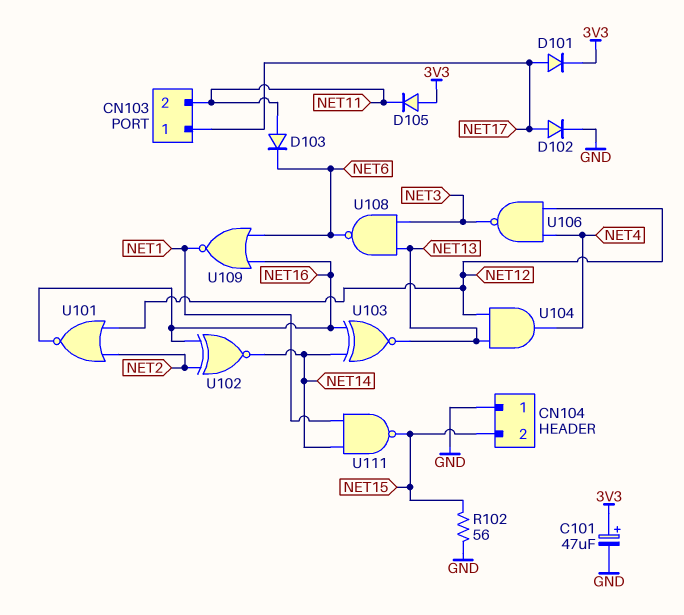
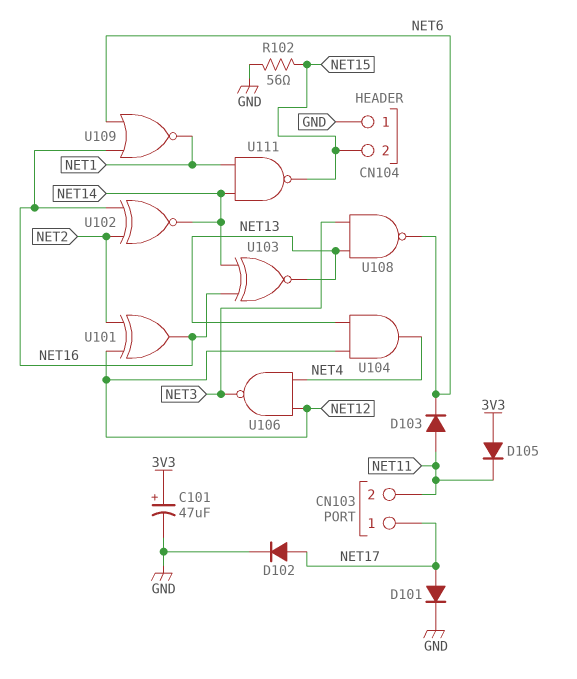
D101: diode (A NET17, K 3V3) -> diode (A NET17, K GND)
U101: NOR (in NET2, in NET12, out NET16) -> XOR (in NET2, in NET12, out NET16)

